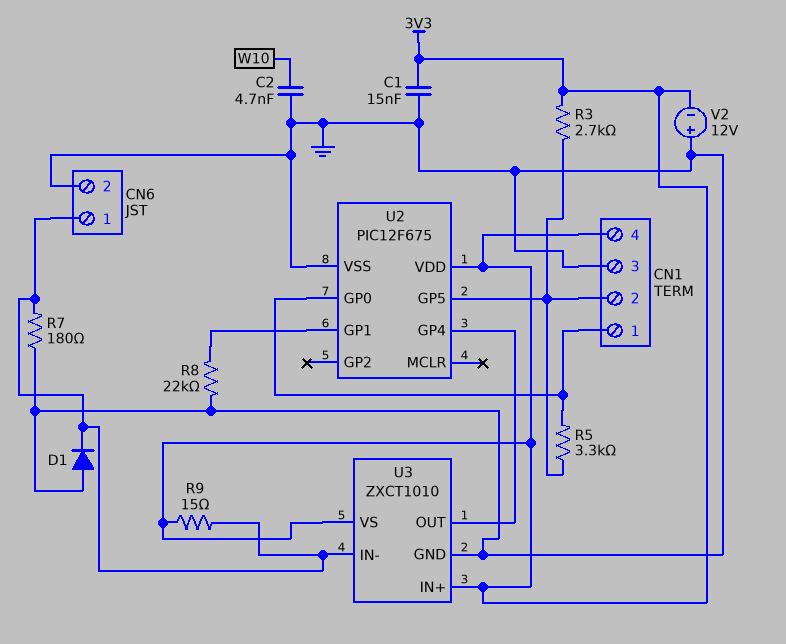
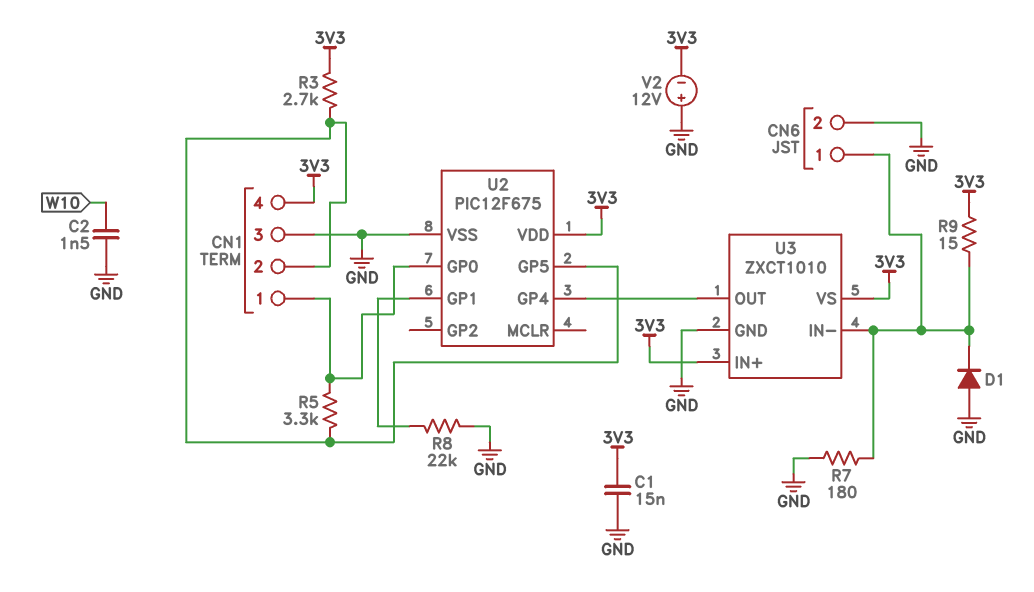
C2: 4.7nF (GND, W10) -> 1.5nF (GND, W10)

